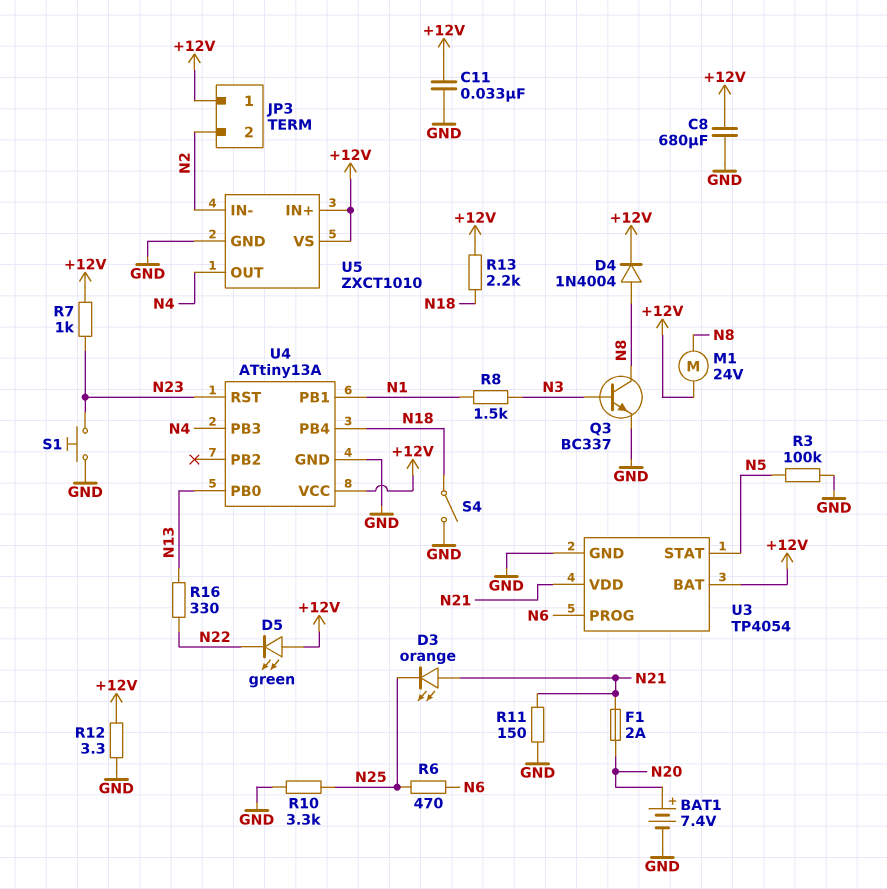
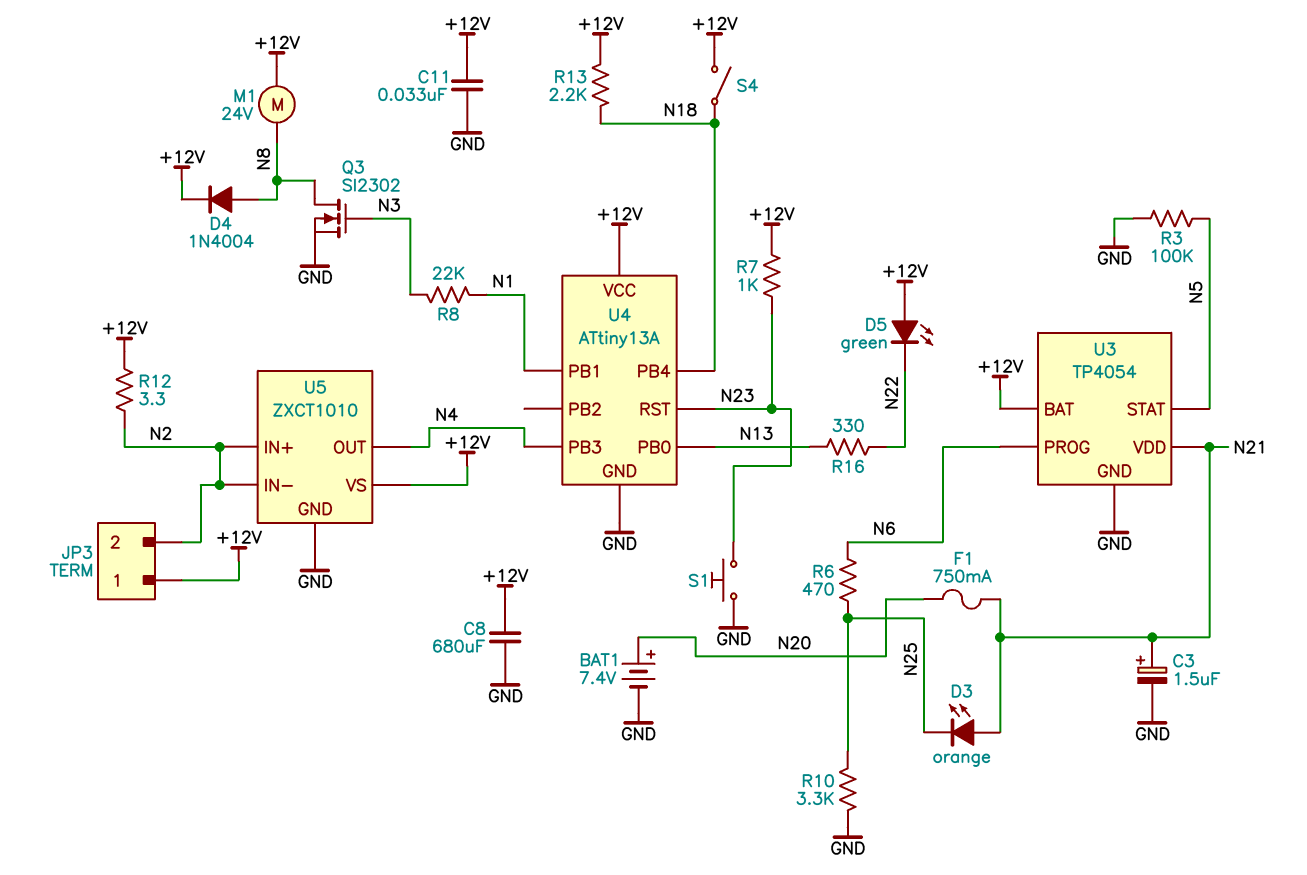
C3: none -> 1.5uF (plus N21, minus GND)
F1: 2A (N20, N21) -> 750mA (N20, N21)
Q3: NPN BC337 (B N3, C N8, E GND) -> NMOS SI2302 (G N3, D N8, S GND)
R8: 1.5k (N1, N3) -> 22k (N1, N3)
R11: 150 (GND, N21) -> none
R12: 3.3 (+12V, GND) -> 3.3 (+12V, N2)
S4: switch (GND, N18) -> switch (+12V, N18)
U5 pin IN+: +12V -> N2

